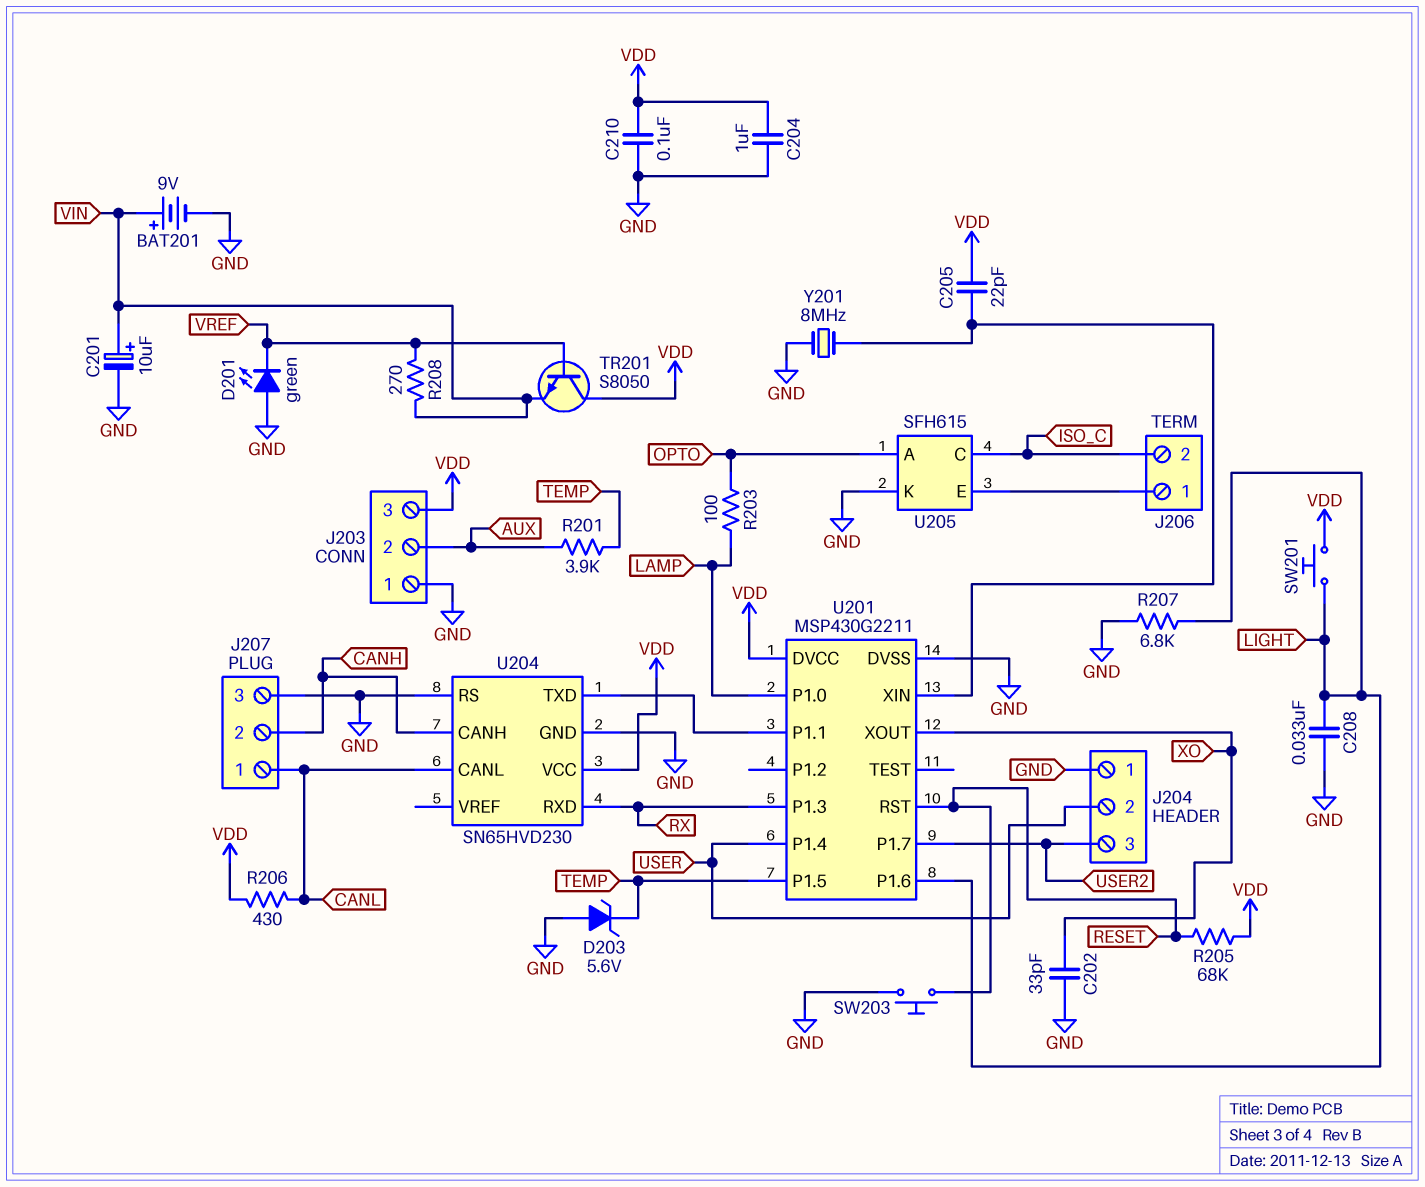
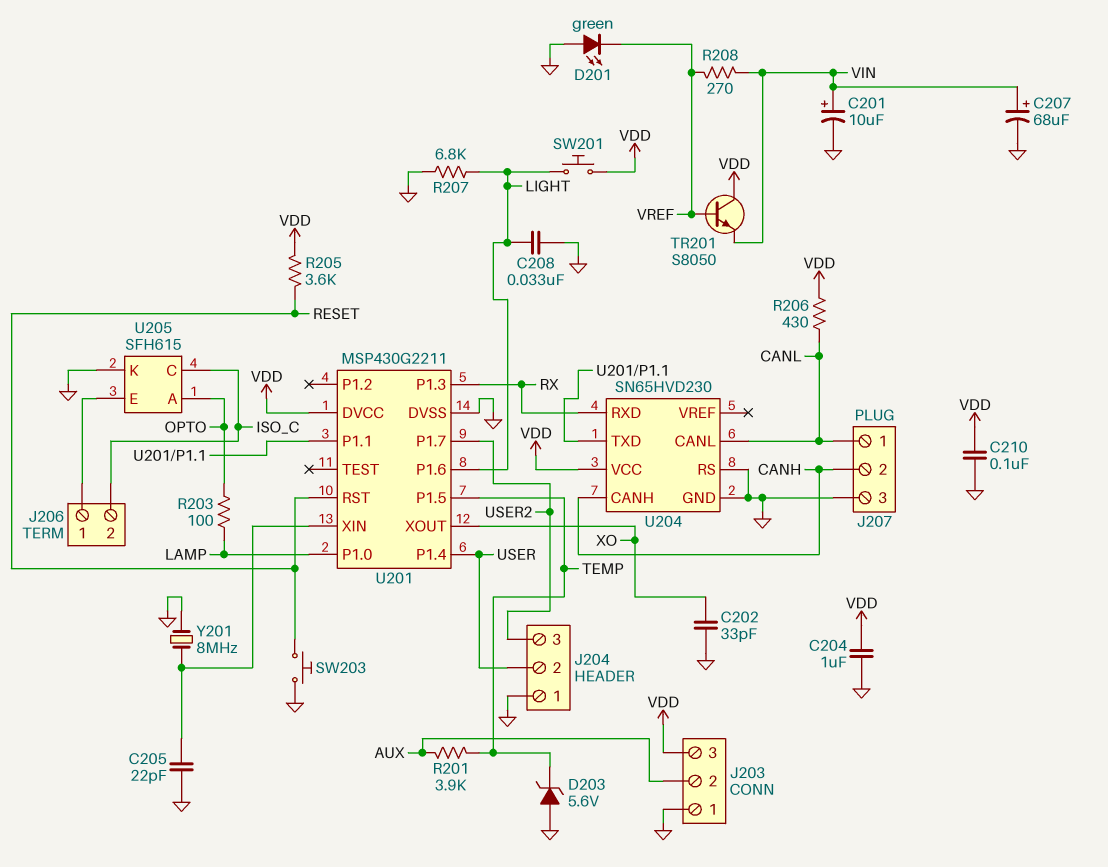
BAT201: 9V (plus VIN, minus GND) -> none
C205: 22pF (U201/XIN, VDD) -> 22pF (GND, U201/XIN)
C207: none -> 68uF (plus VIN, minus GND)
R205: 68k (RESET, VDD) -> 3.6k (RESET, VDD)

